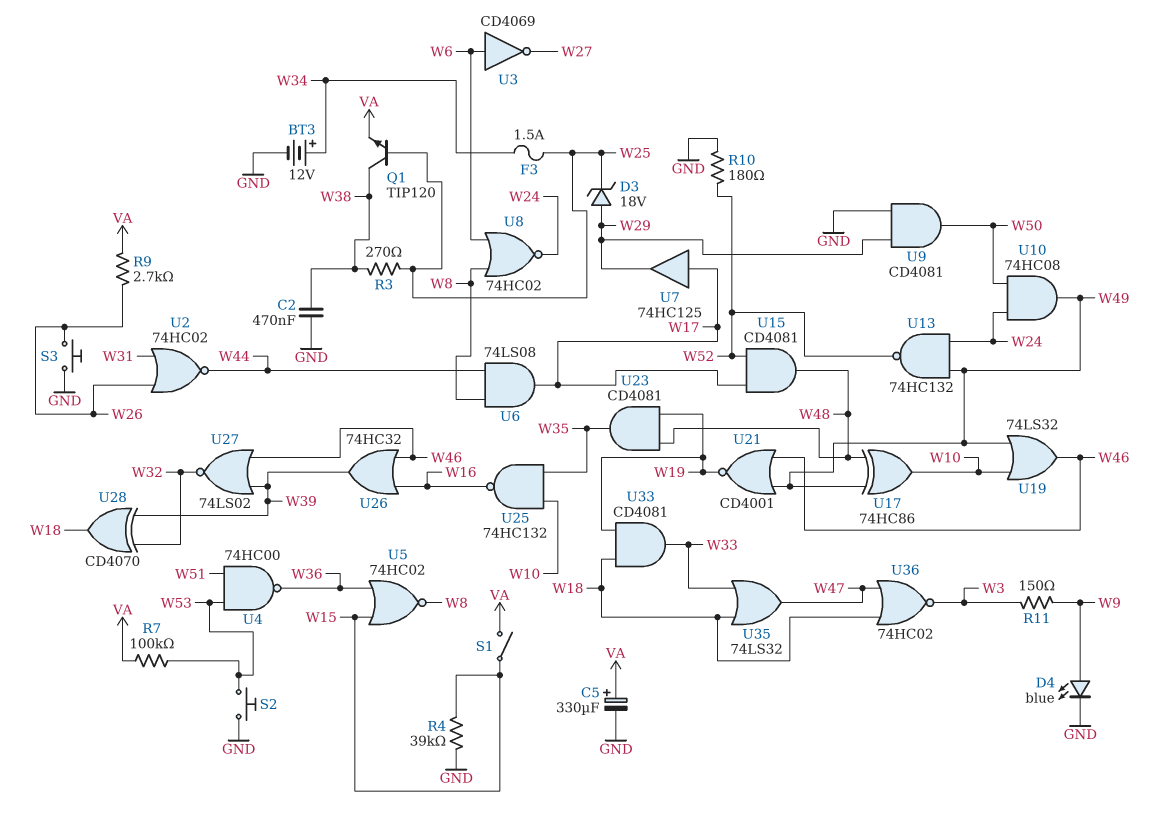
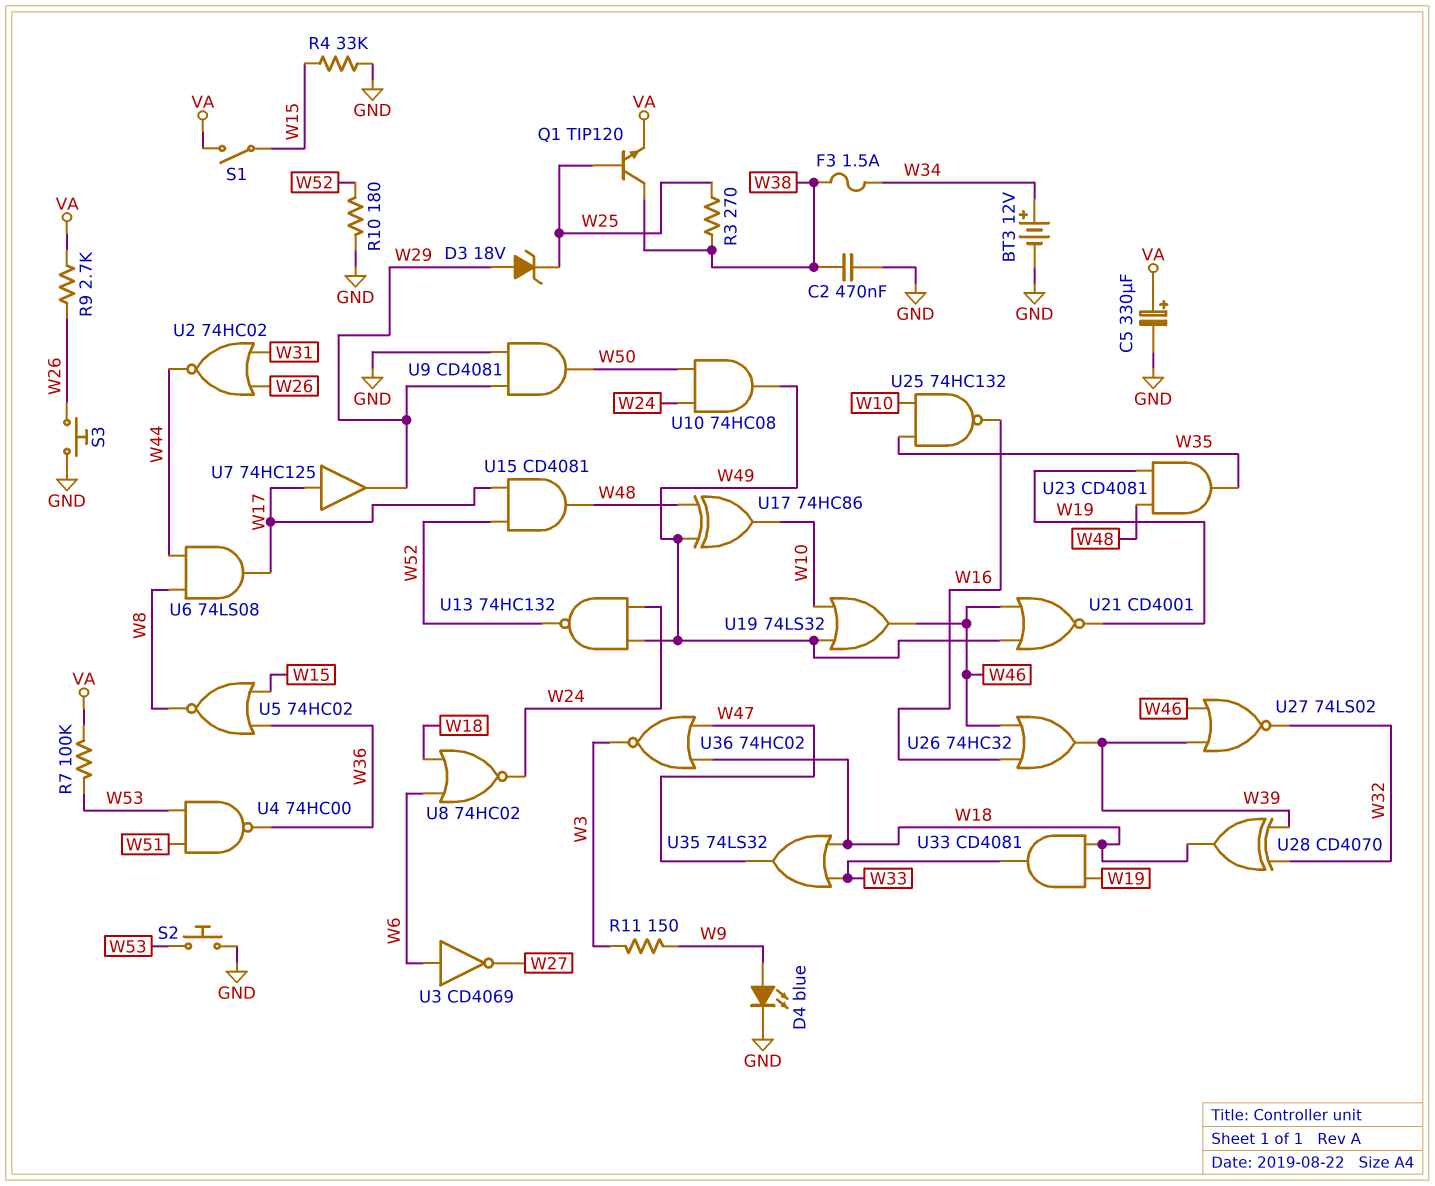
F3: 1.5A (W25, W34) -> 1.5A (W34, W38)
R4: 39k (GND, W15) -> 33k (GND, W15)
U8: NOR 74HC02 (in W6, in W8, out W24) -> NOR 74HC02 (in W6, in W18, out W24)

